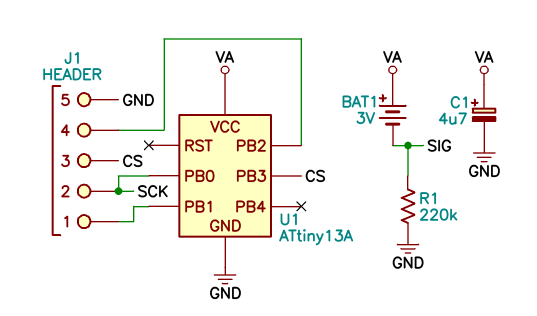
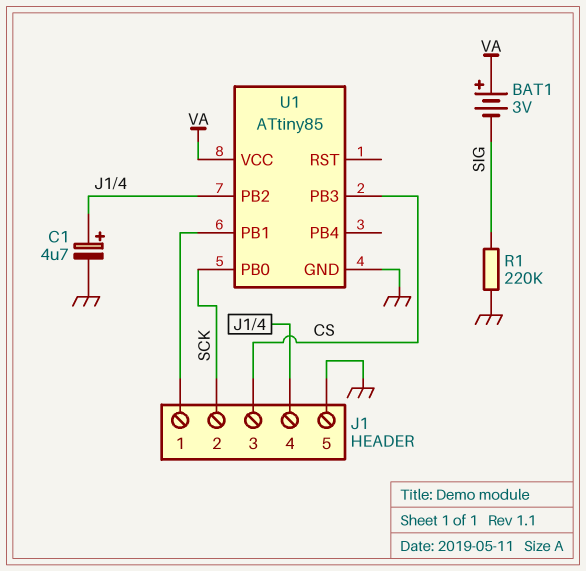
C1: 4.7uF (plus VA, minus GND) -> 4.7uF (plus J1/4, minus GND)
U1: ATtiny13A -> ATtiny85

